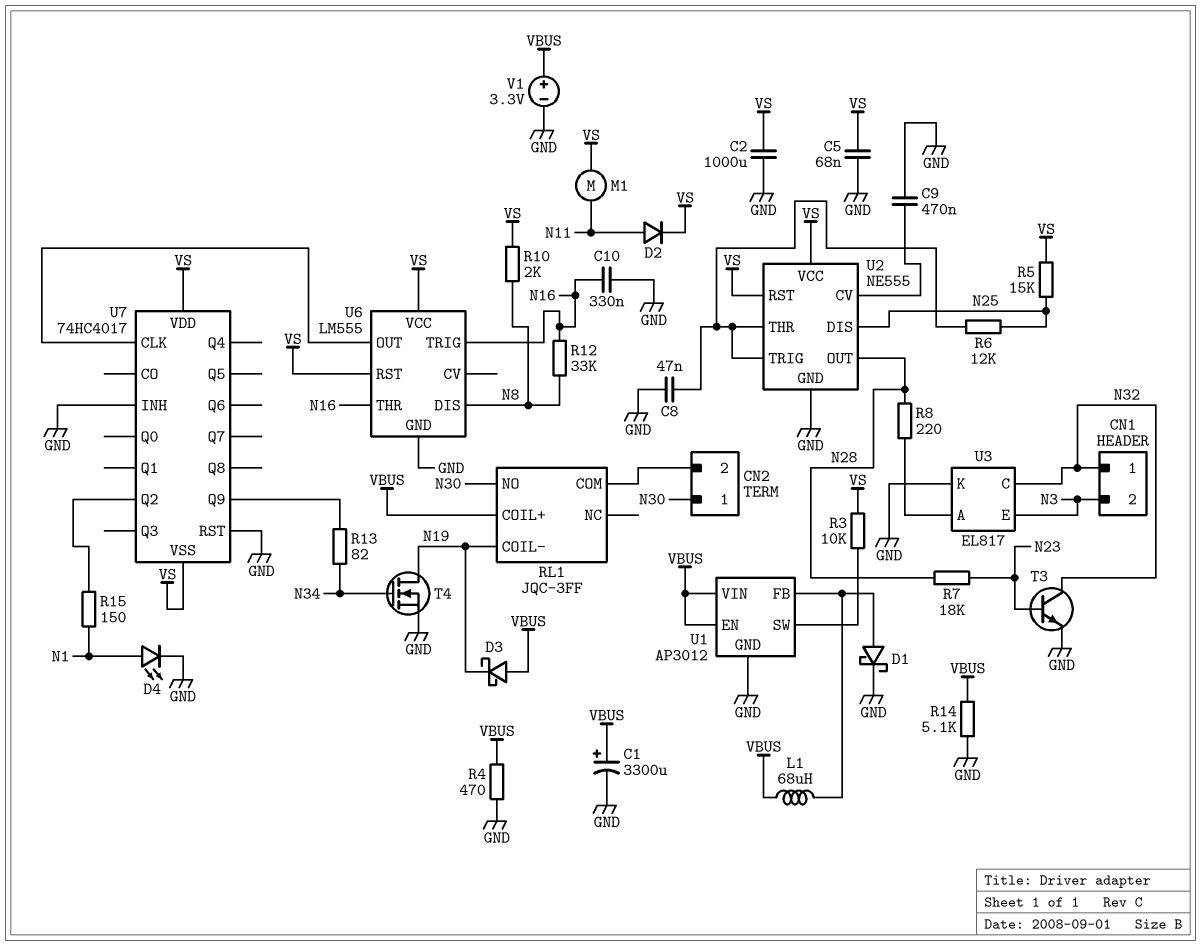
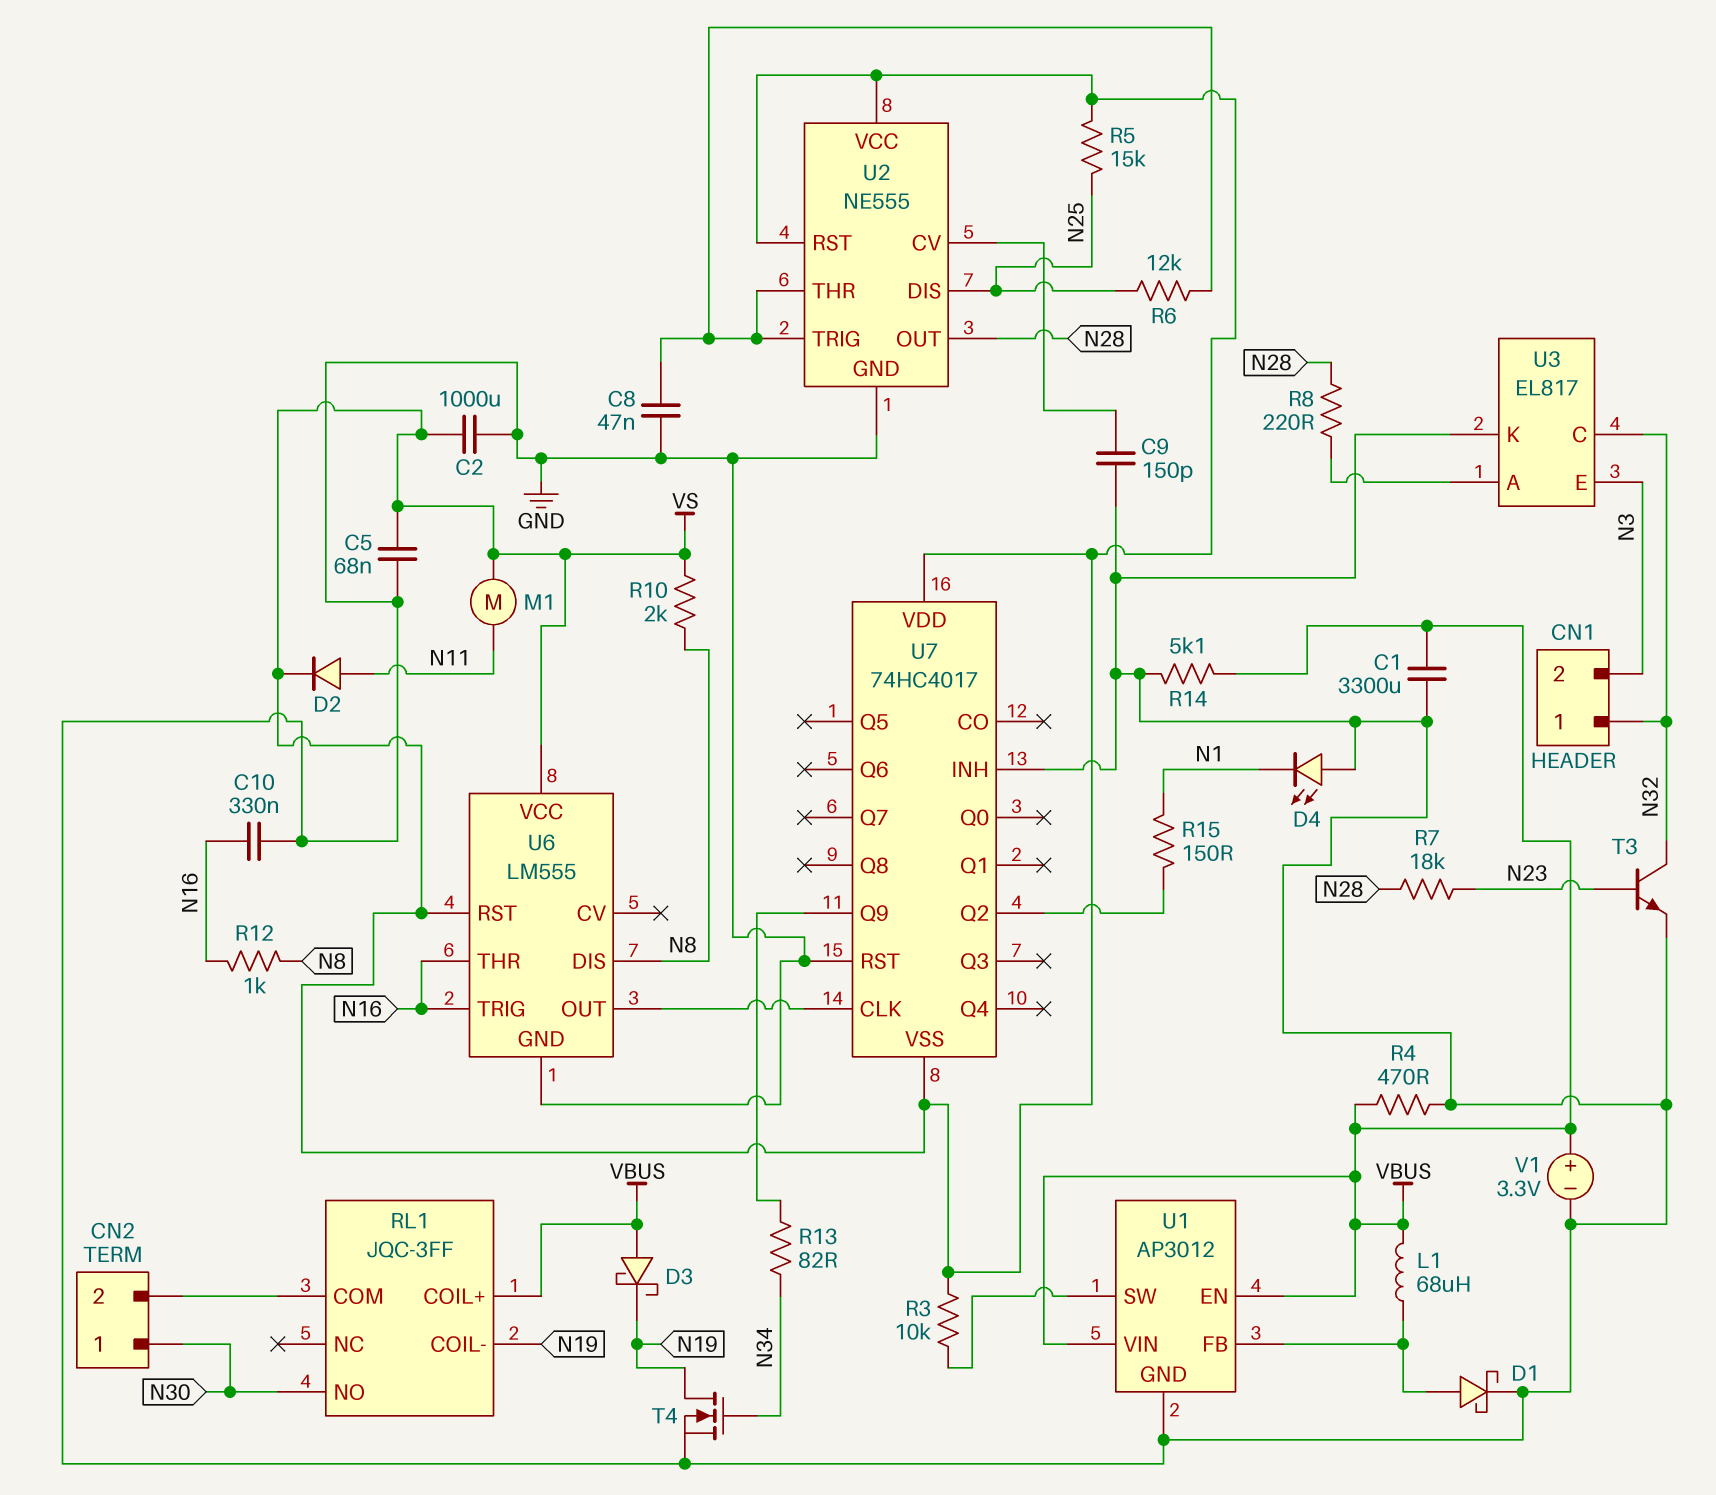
C1: 3300uF (plus VBUS, minus GND) -> 3300uF (GND, VBUS)
C9: 470nF (GND, U2/CV) -> 150pF (GND, U2/CV)
D4: LED (A N1, K GND) -> LED (A GND, K N1)
R12: 33k (N8, N16) -> 1k (N8, N16)

